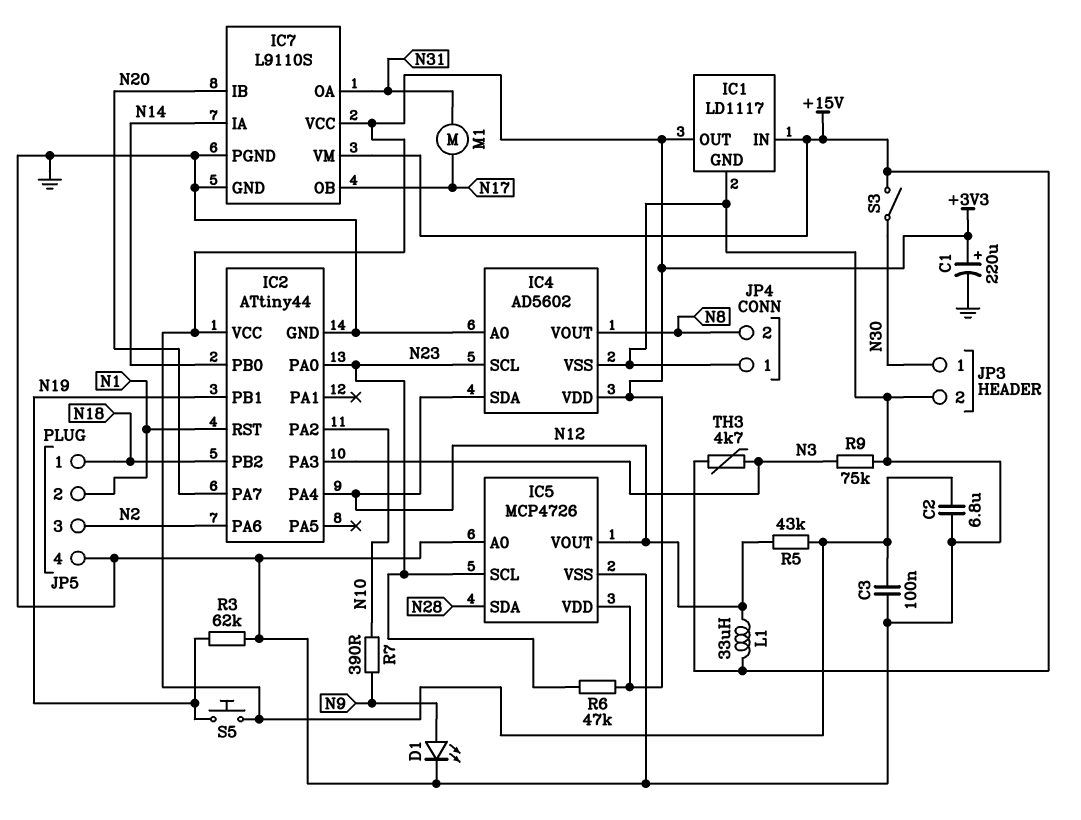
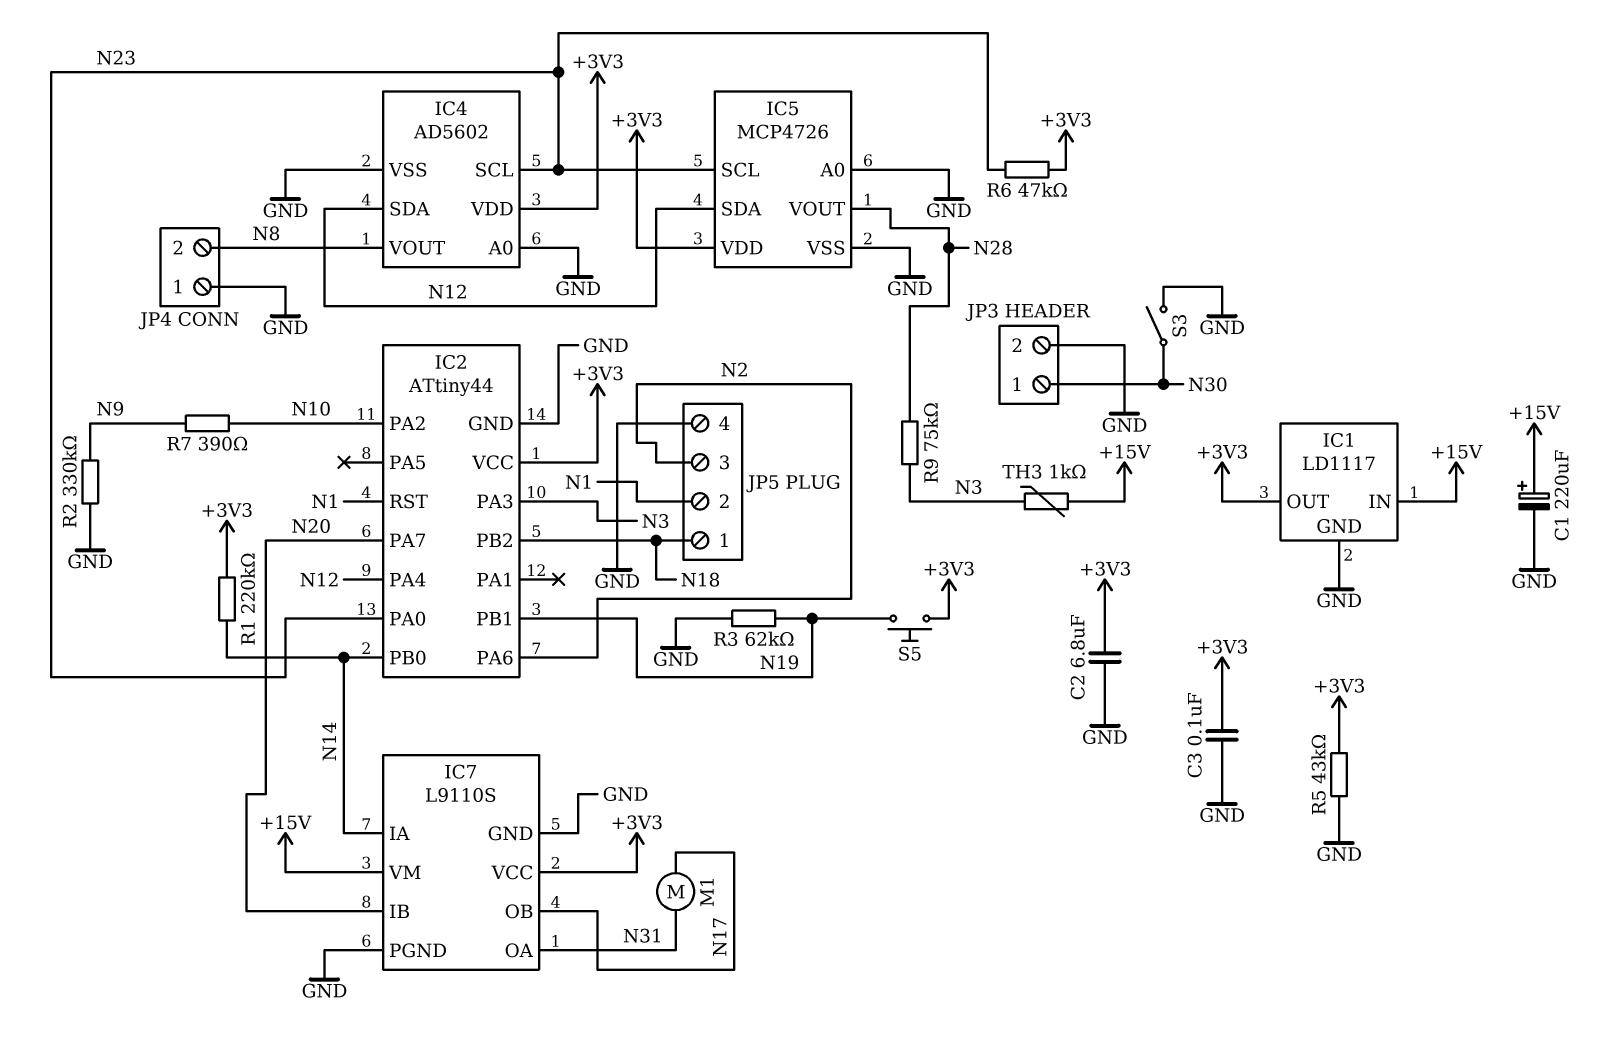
C1: 220uF (plus +3V3, minus GND) -> 220uF (plus +15V, minus GND)
D1: LED (A N9, K GND) -> none
IC5 pin SDA: N28 -> N12
IC5 pin VOUT: N12 -> N28
L1: 33uH (+15V, N12) -> none
R1: none -> 220k (+3V3, N14)
R2: none -> 330k (GND, N9)
R5: 43k (+3V3, N12) -> 43k (+3V3, GND)
R9: 75k (GND, N3) -> 75k (N3, N28)
S3: switch (+15V, N30) -> switch (GND, N30)
TH3: 4.7k (+15V, N3) -> 1k (+15V, N3)

